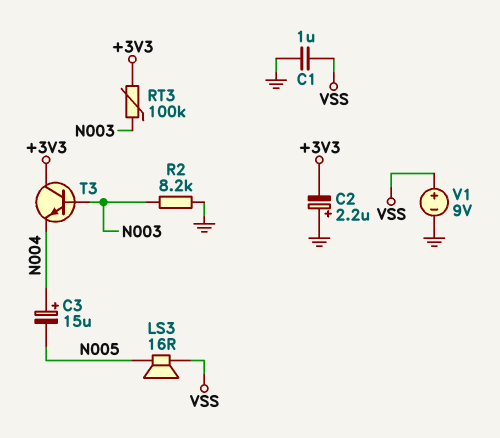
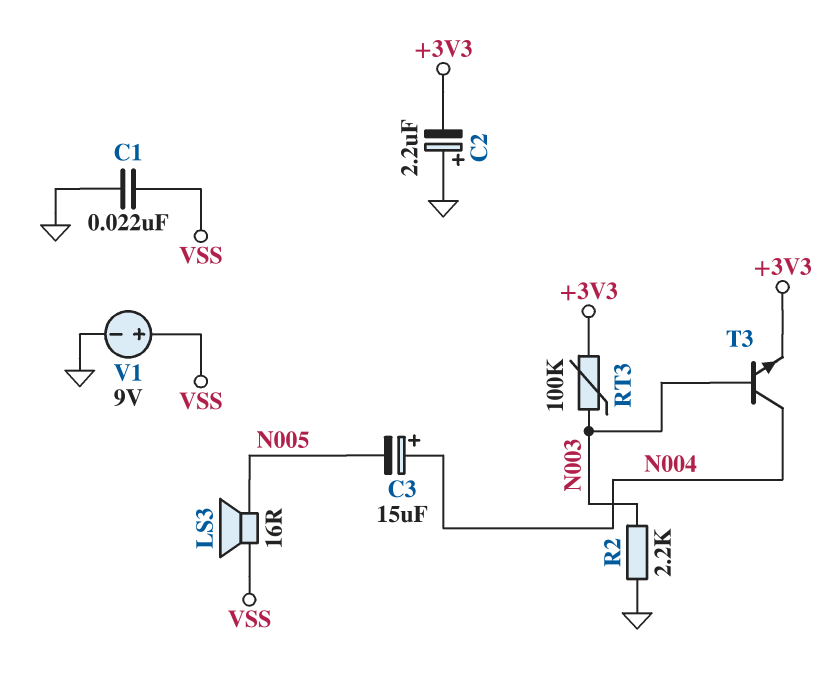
C1: 1uF (GND, VSS) -> 22nF (GND, VSS)
R2: 8.2k (GND, N003) -> 2.2k (GND, N003)
T3: NPN (B N003, C +3V3, E N004) -> NPN (B N003, C N004, E +3V3)

